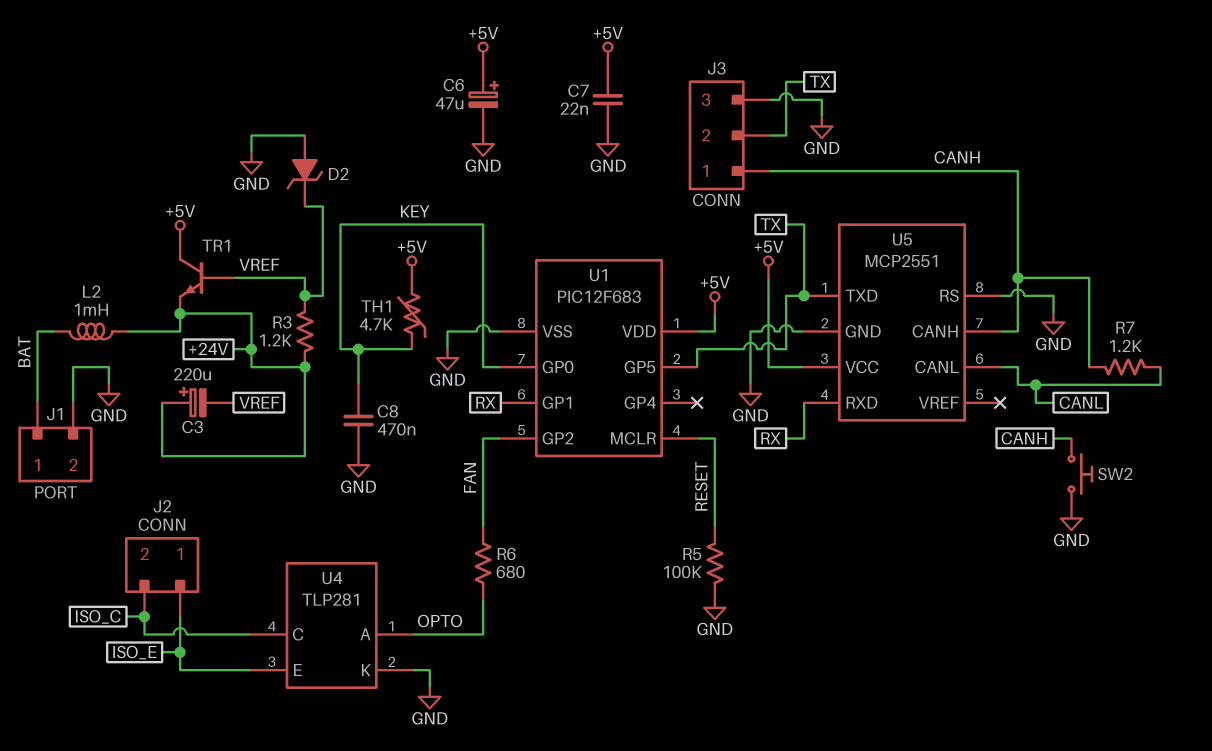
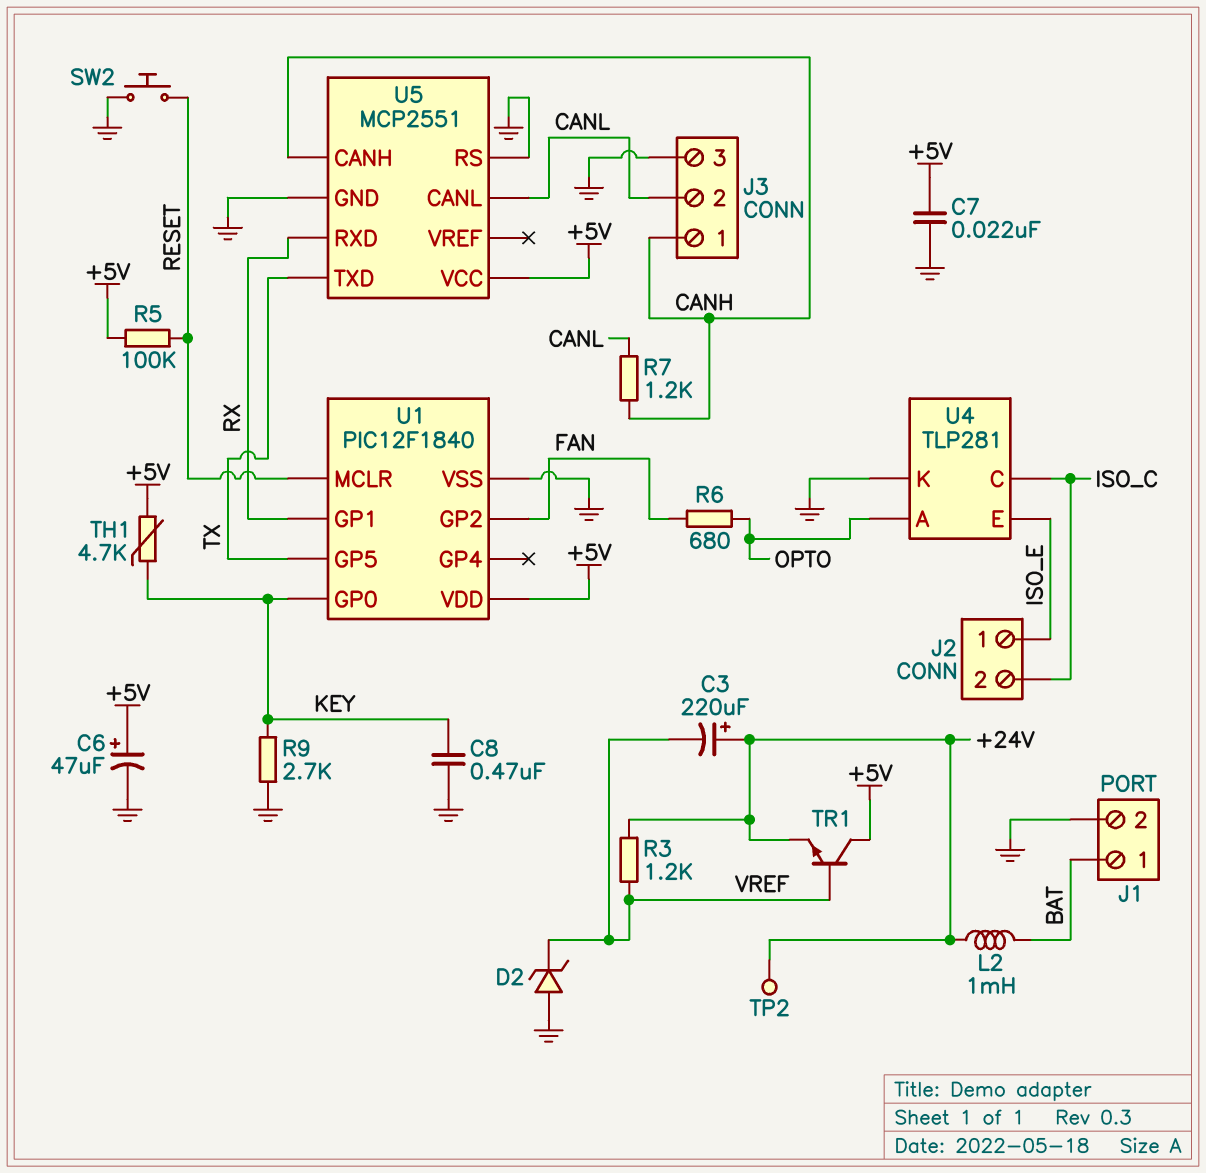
J3 pin 2: TX -> CANL
R5: 100k (GND, RESET) -> 100k (+5V, RESET)
R9: none -> 2.7k (GND, KEY)
SW2: button (CANH, GND) -> button (GND, RESET)
TP2: none -> test point (+24V)
U1: PIC12F683 -> PIC12F1840

